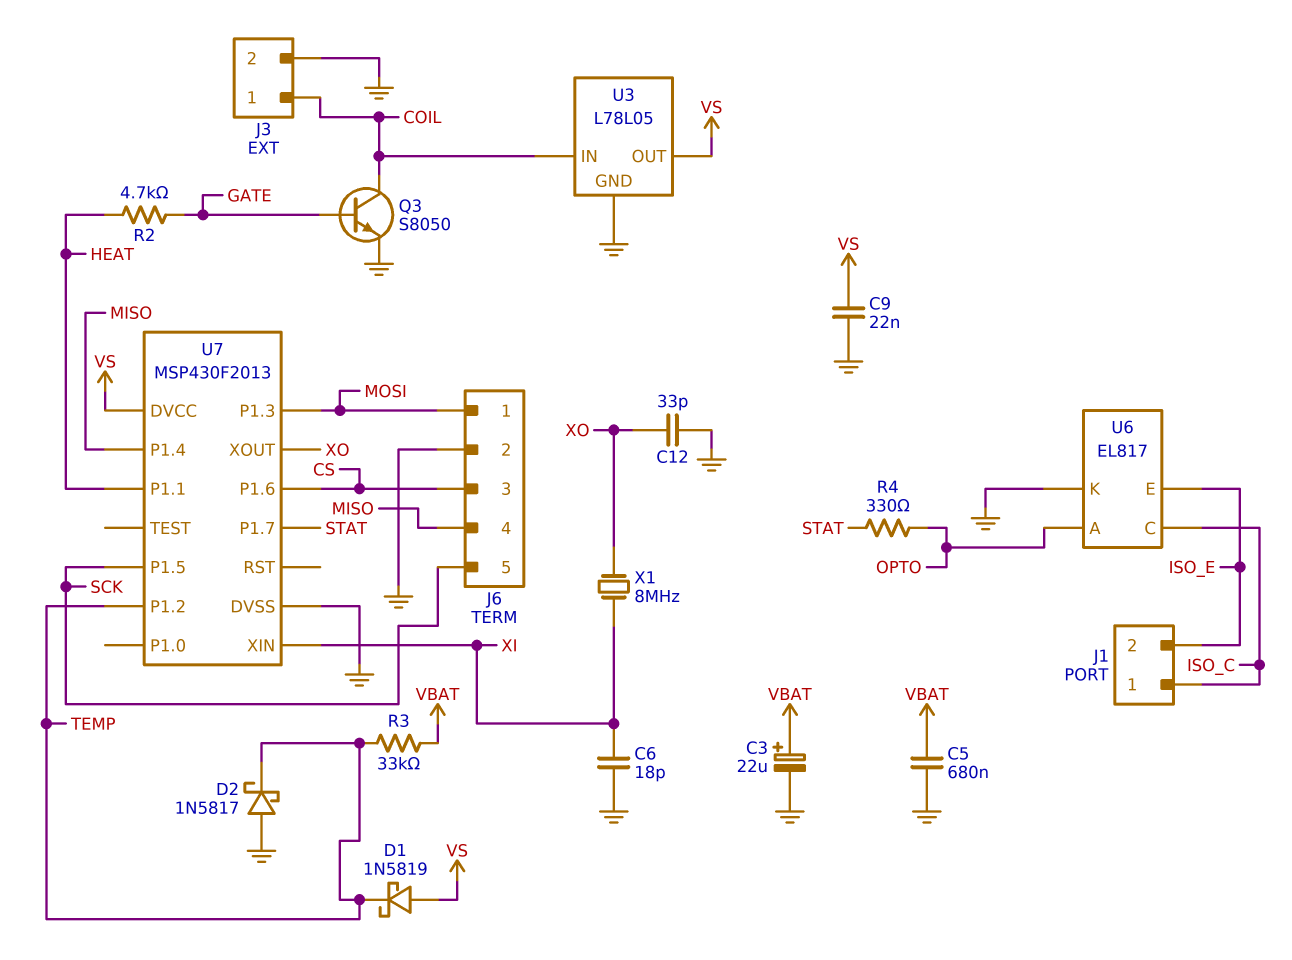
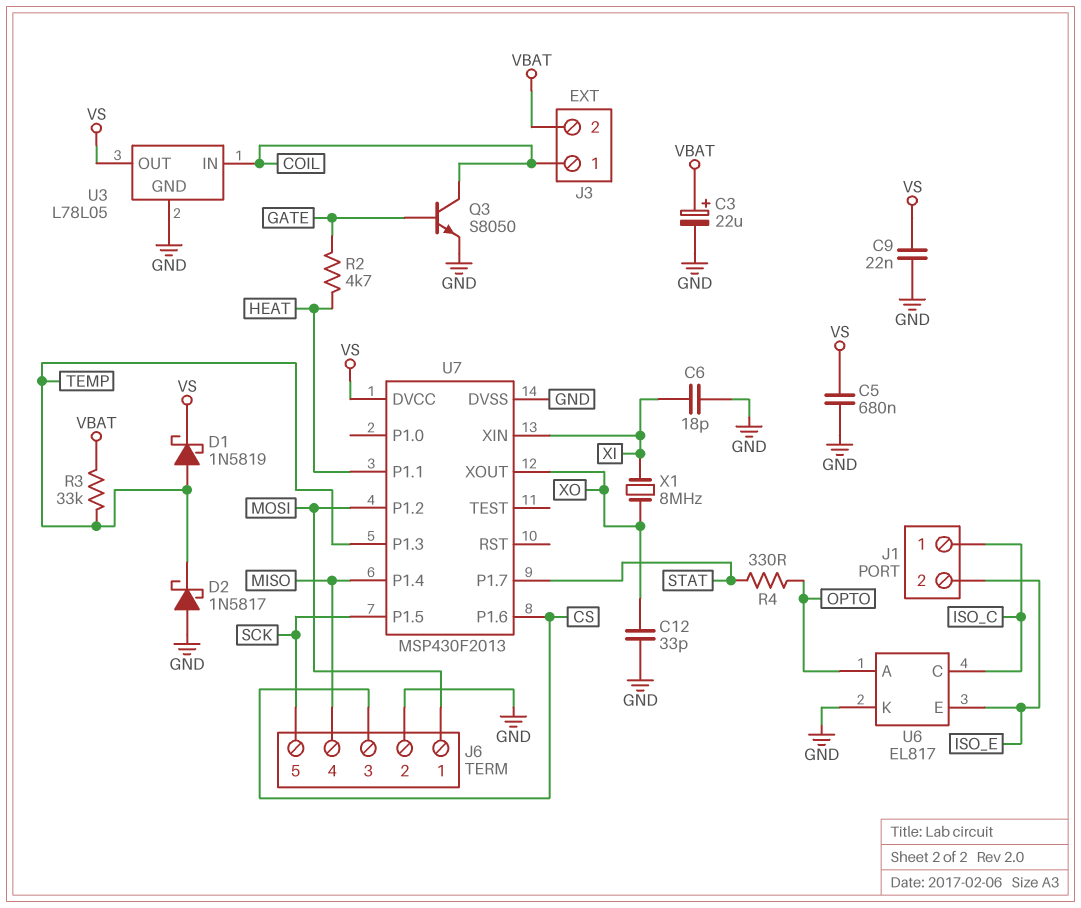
C5: 680nF (GND, VBAT) -> 680nF (GND, VS)
D1: schottky 1N5819 (A VS, K TEMP) -> schottky 1N5819 (A TEMP, K VS)
J3 pin 2: GND -> VBAT
U7 pin P1.2: TEMP -> MOSI
U7 pin P1.3: MOSI -> TEMP

